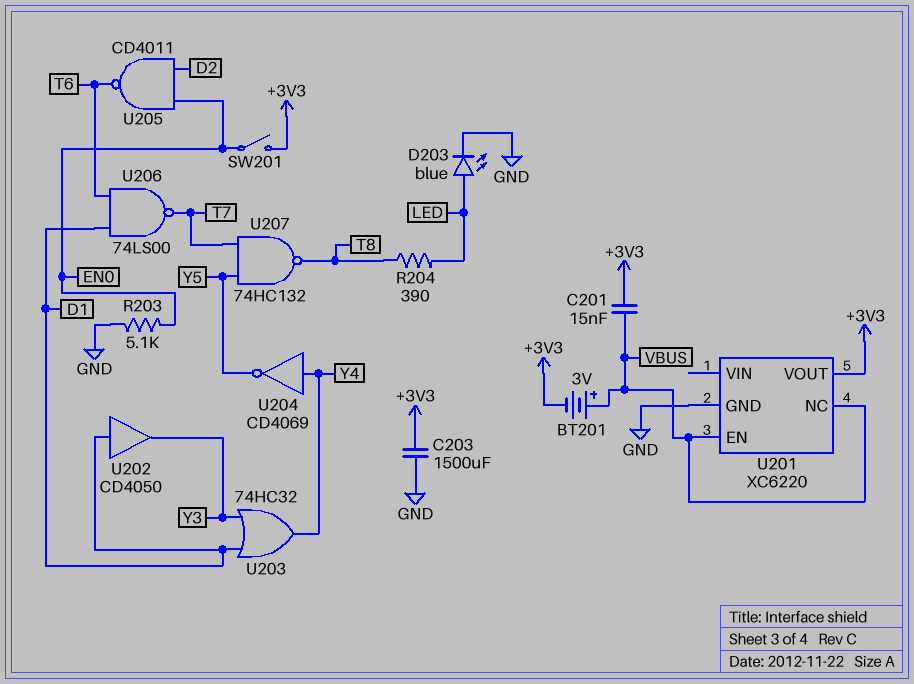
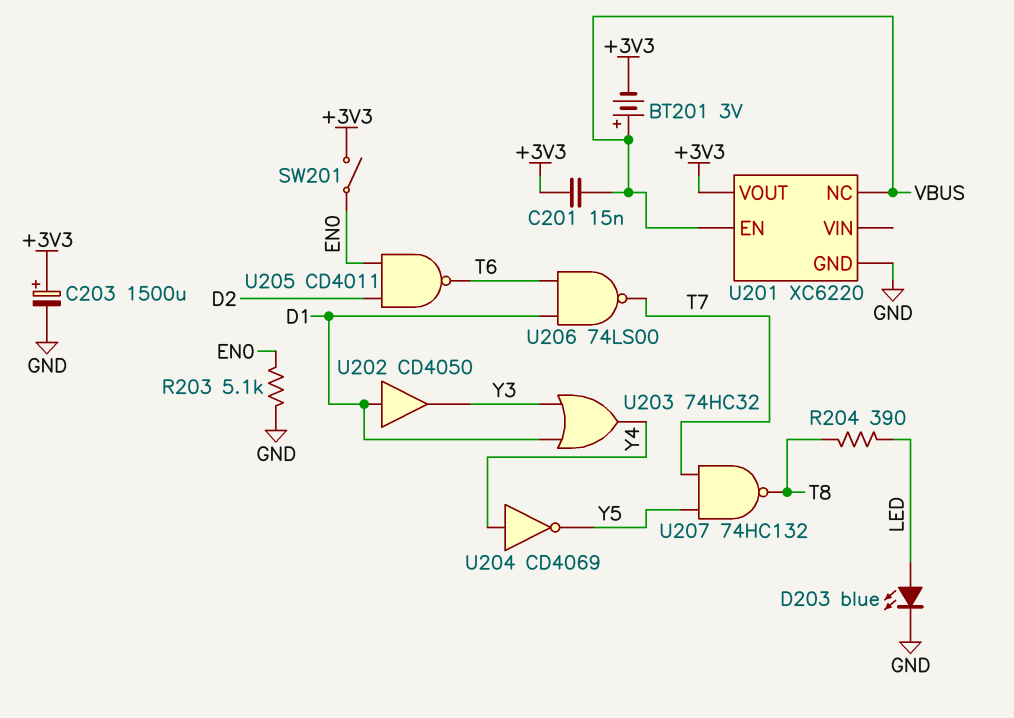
C203: 1500uF (+3V3, GND) -> 1500uF (plus +3V3, minus GND)

